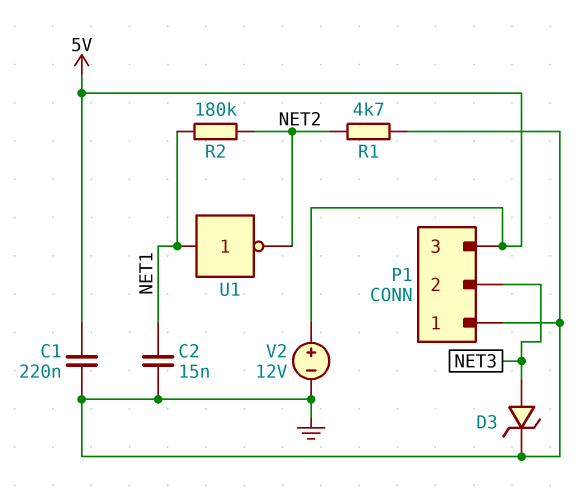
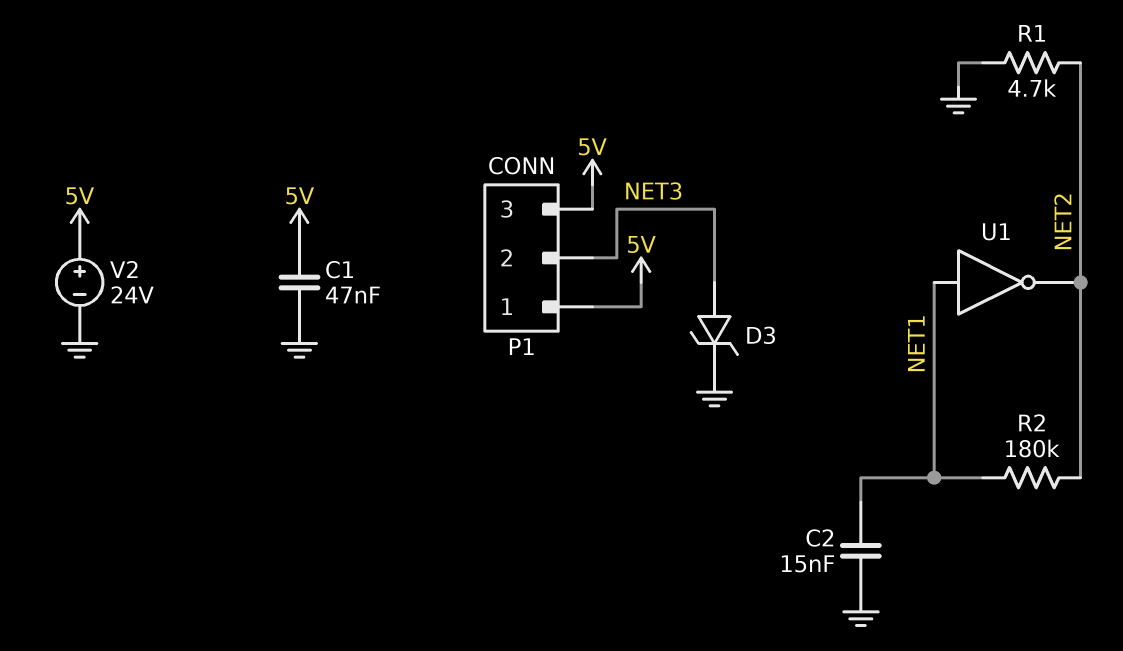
C1: 220nF (5V, GND) -> 47nF (5V, GND)
P1 pin 1: GND -> 5V
V2: 12V (plus 5V, minus GND) -> 24V (plus 5V, minus GND)

